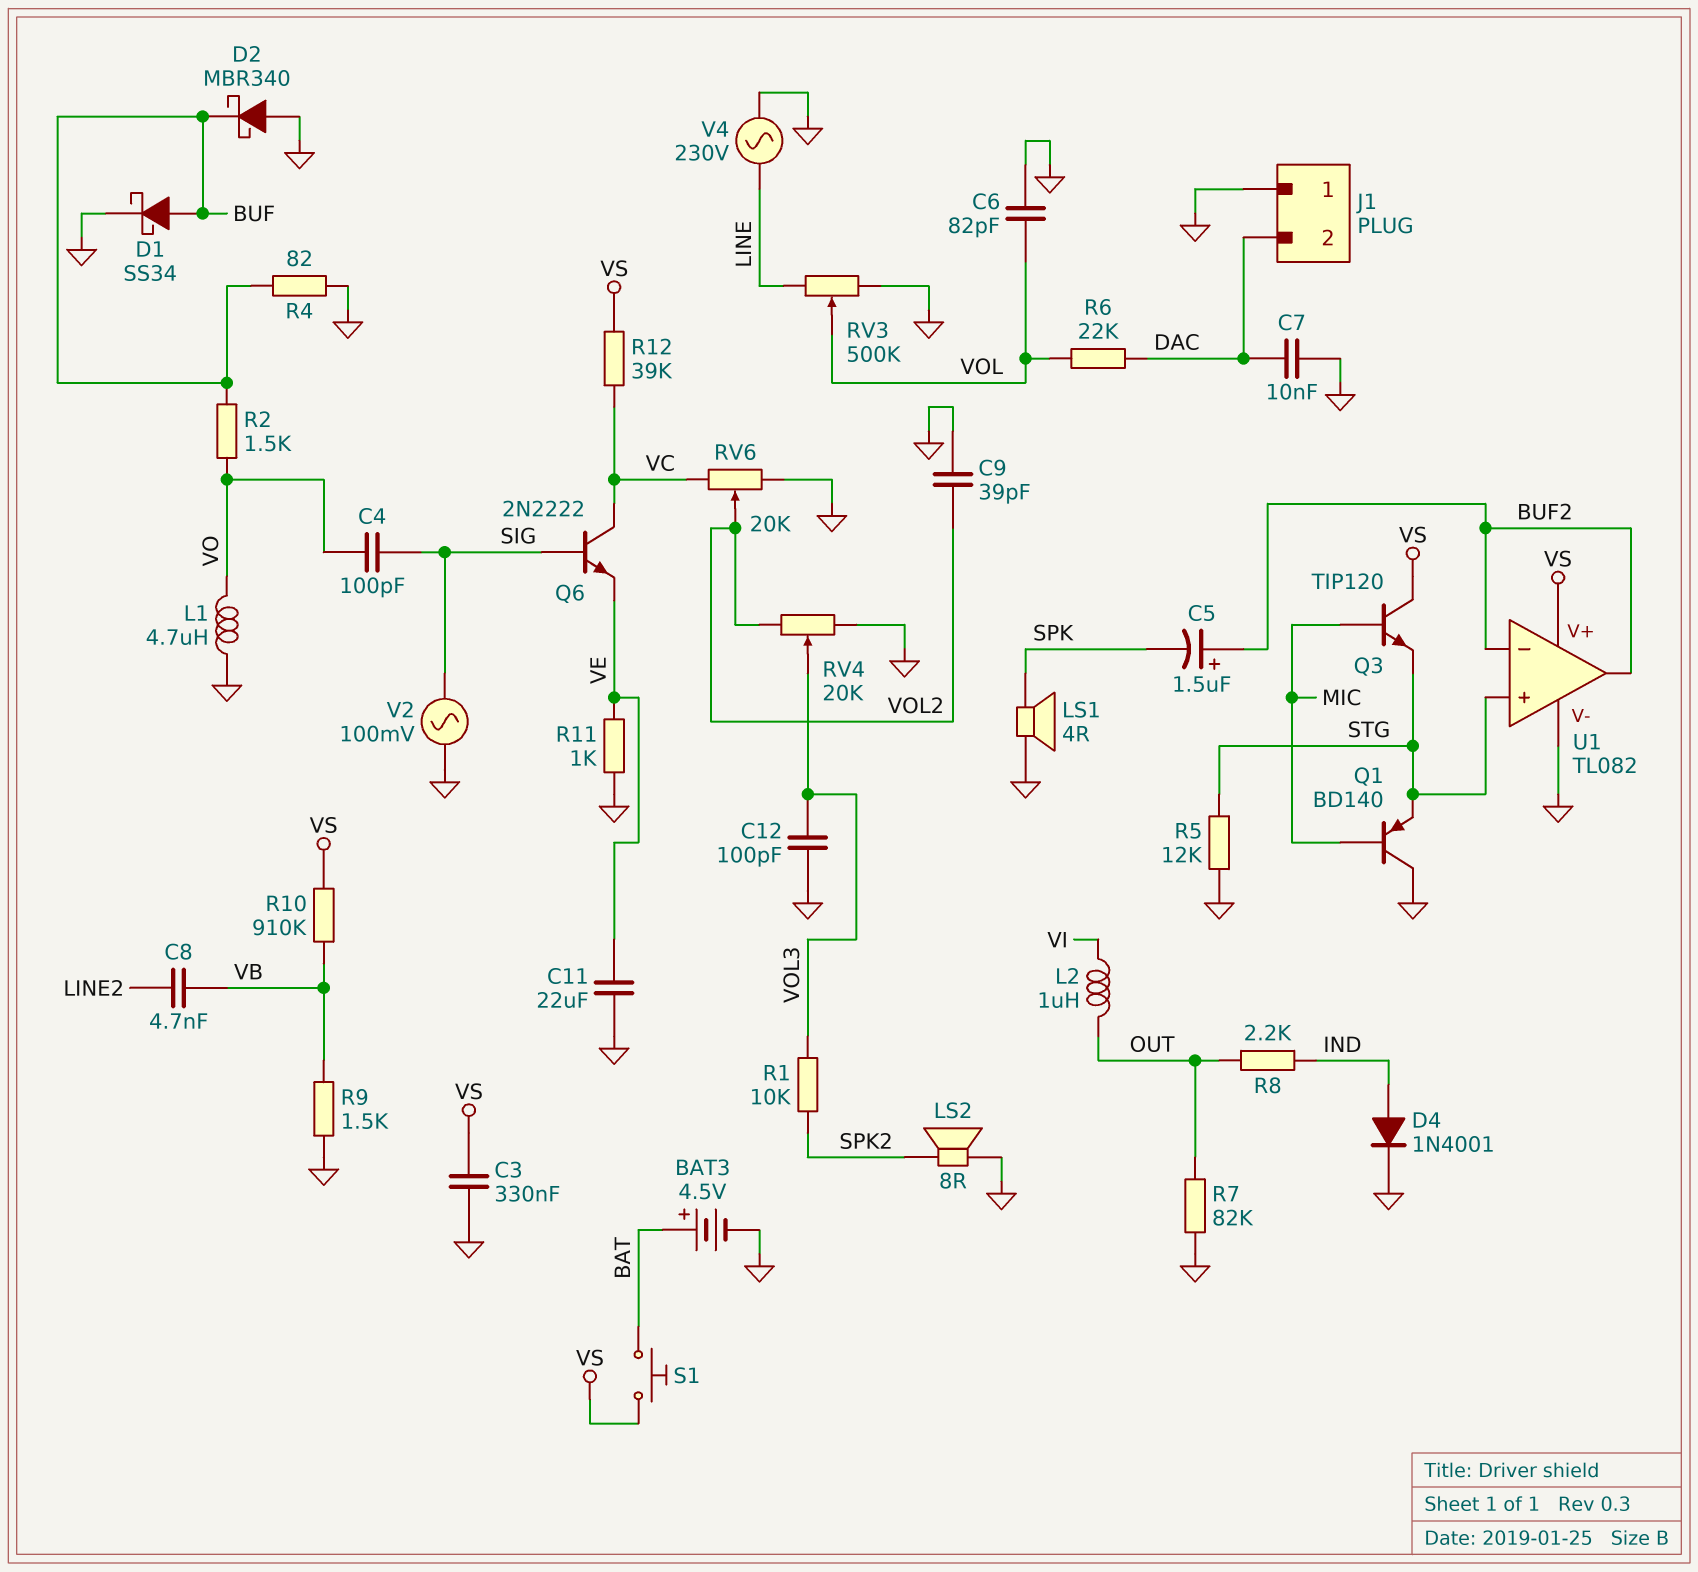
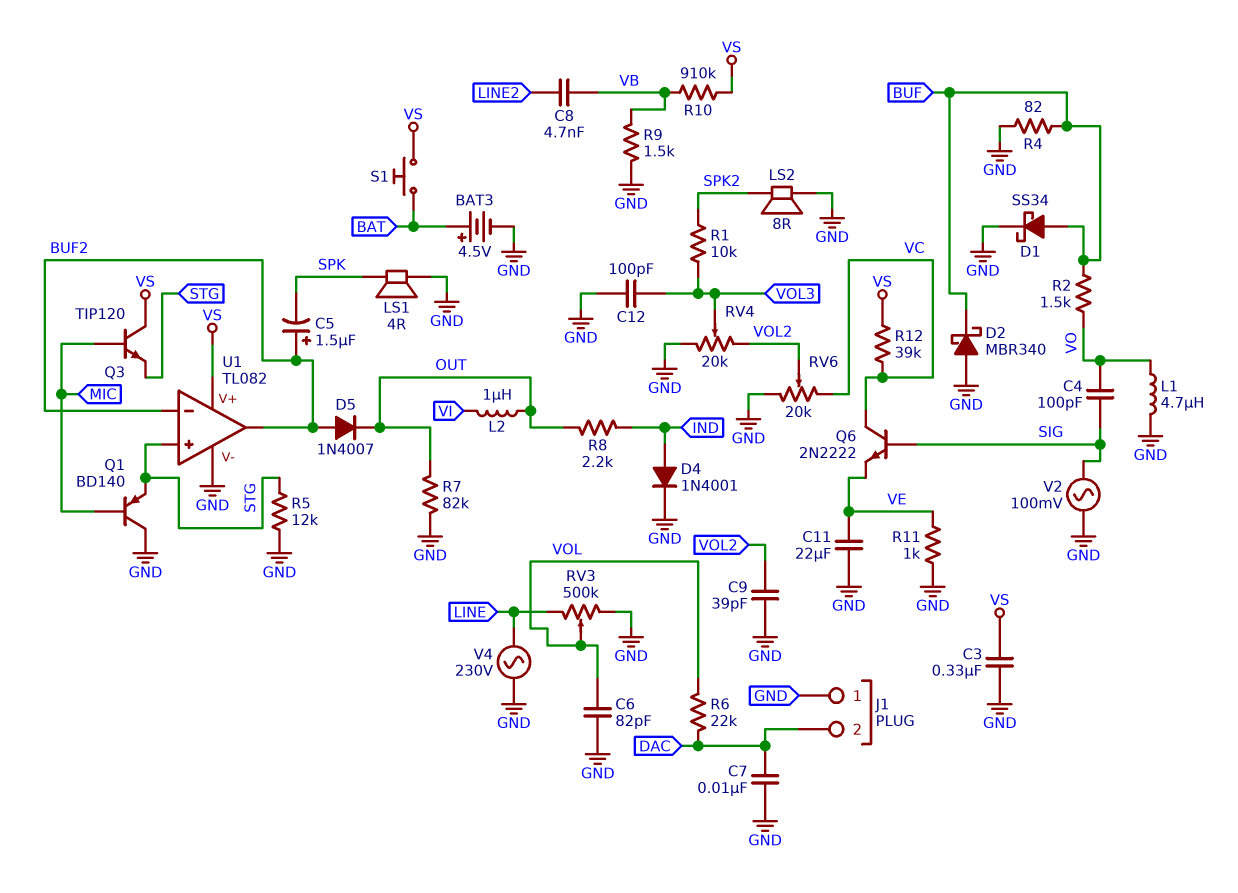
D5: none -> diode 1N4007 (A BUF2, K OUT)

